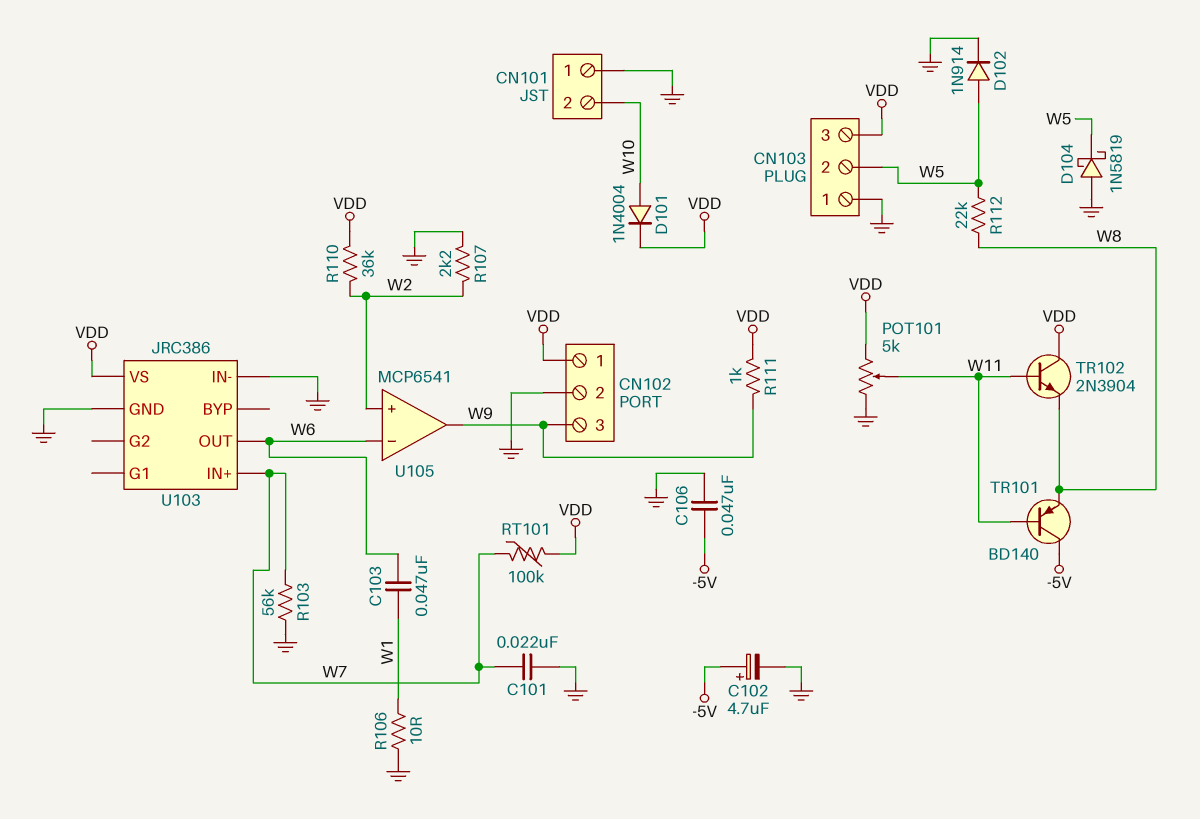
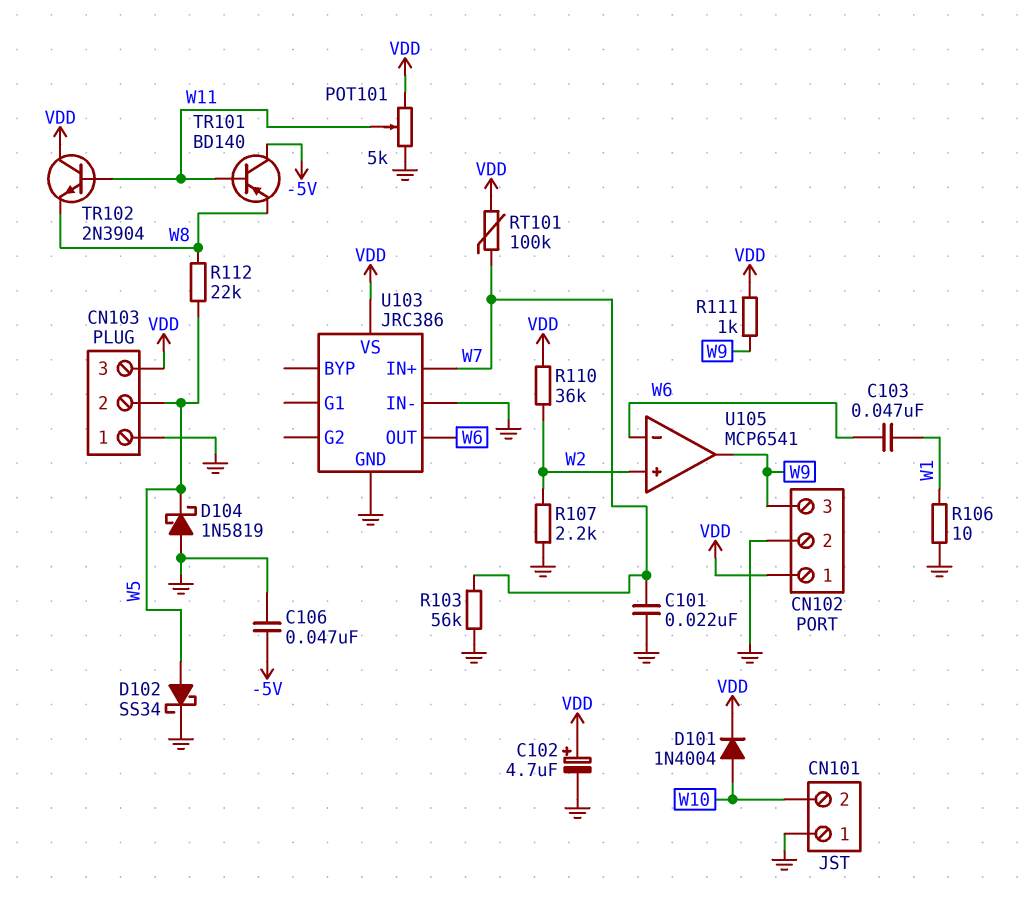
C102: 4.7uF (plus -5V, minus GND) -> 4.7uF (plus VDD, minus GND)
D102: diode 1N914 (A W5, K GND) -> schottky SS34 (A W5, K GND)

